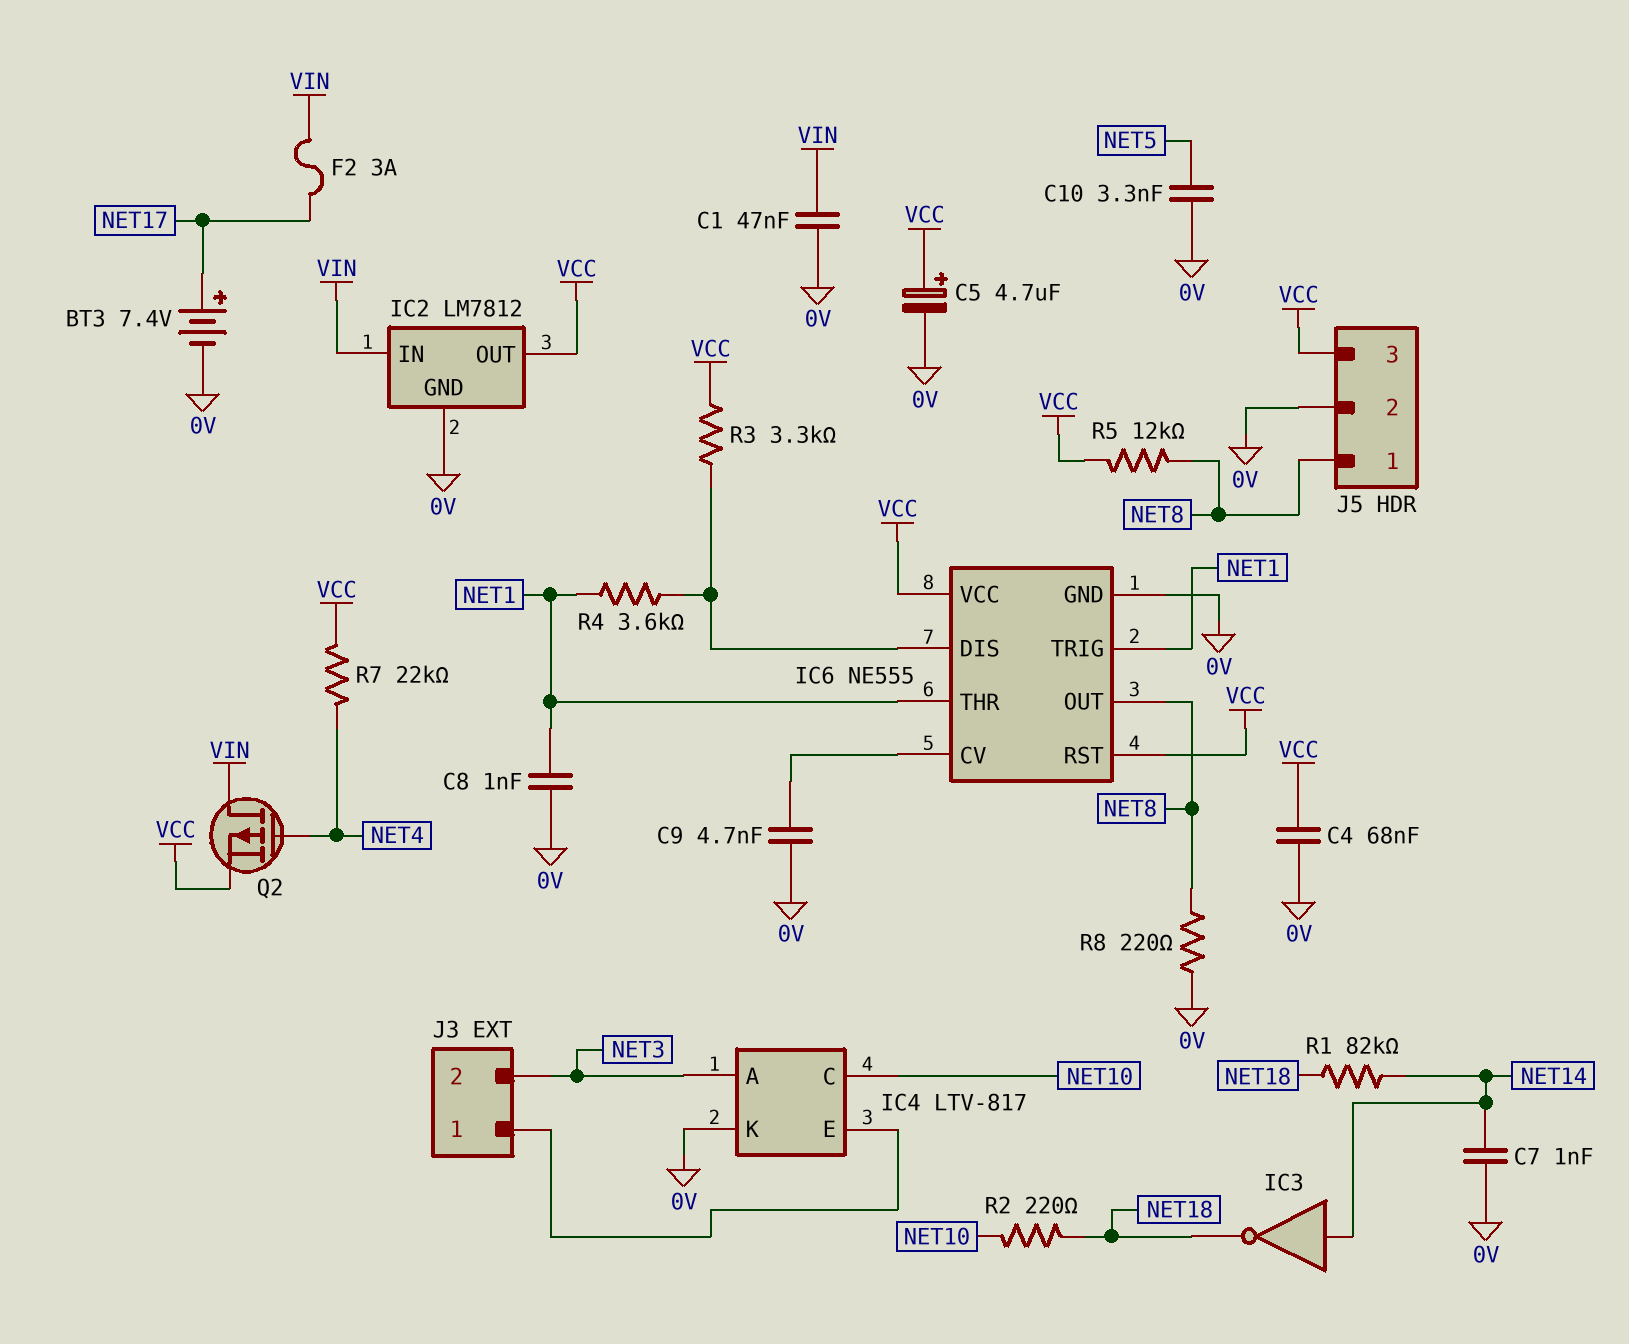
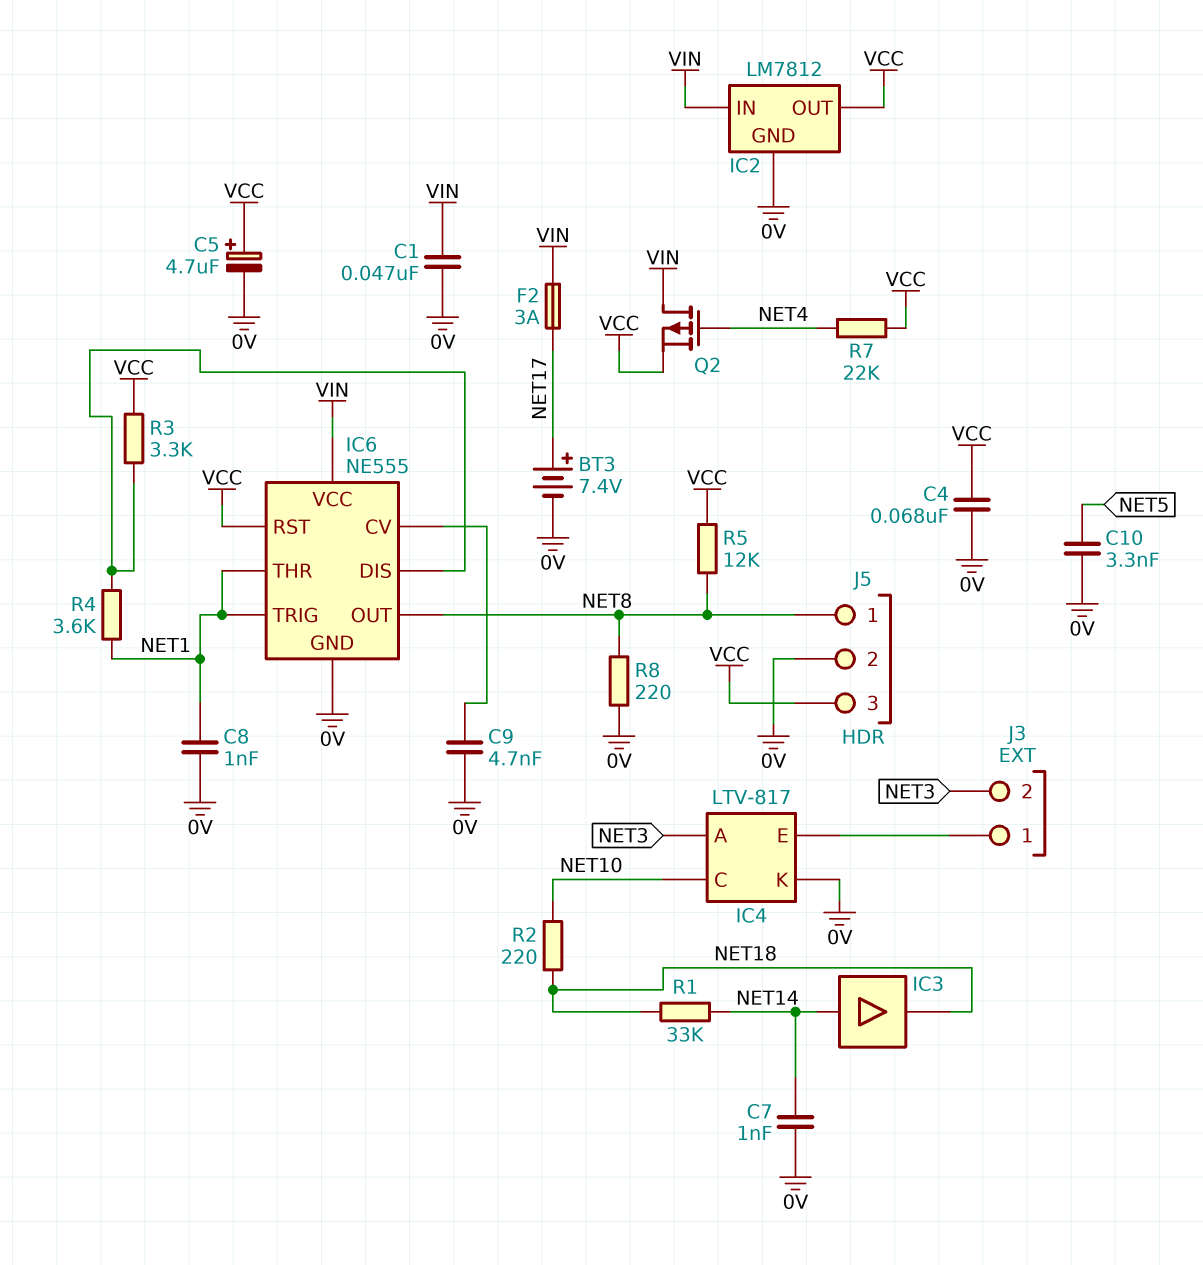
IC3: NOT (in NET14, out NET18) -> buffer (in NET14, out NET18)
IC6 pin VCC: VCC -> VIN
R1: 82k (NET14, NET18) -> 33k (NET14, NET18)

